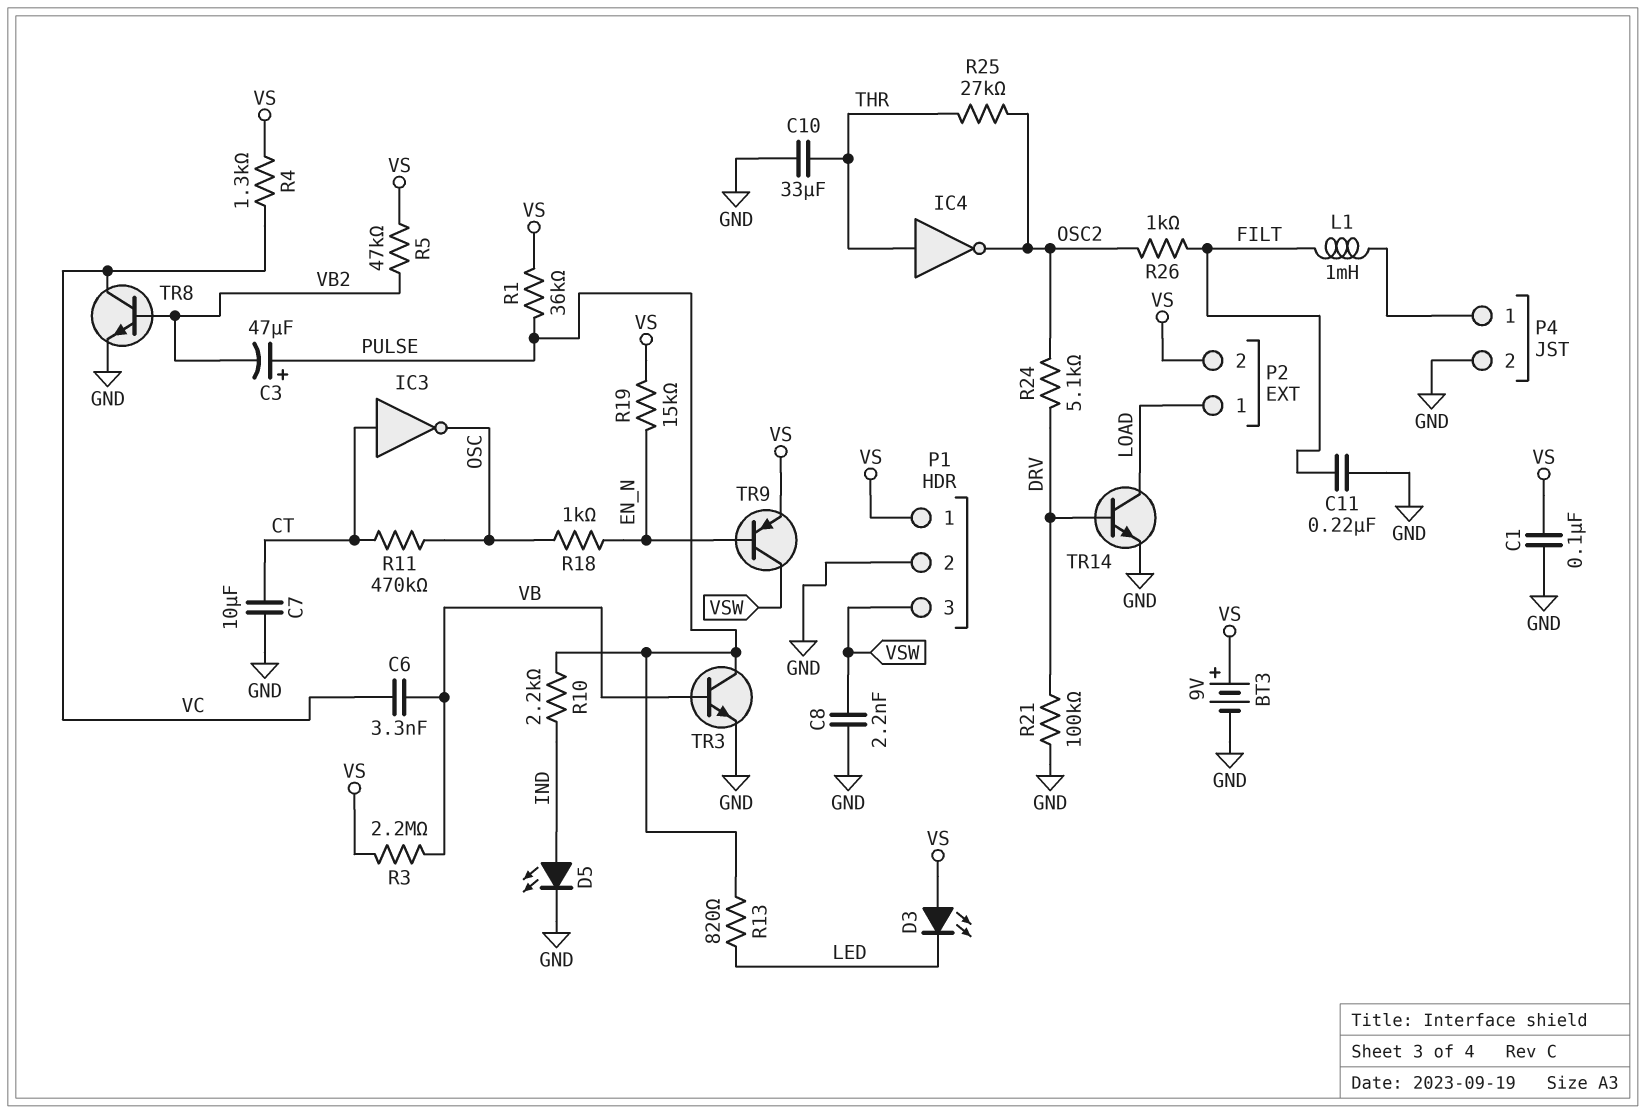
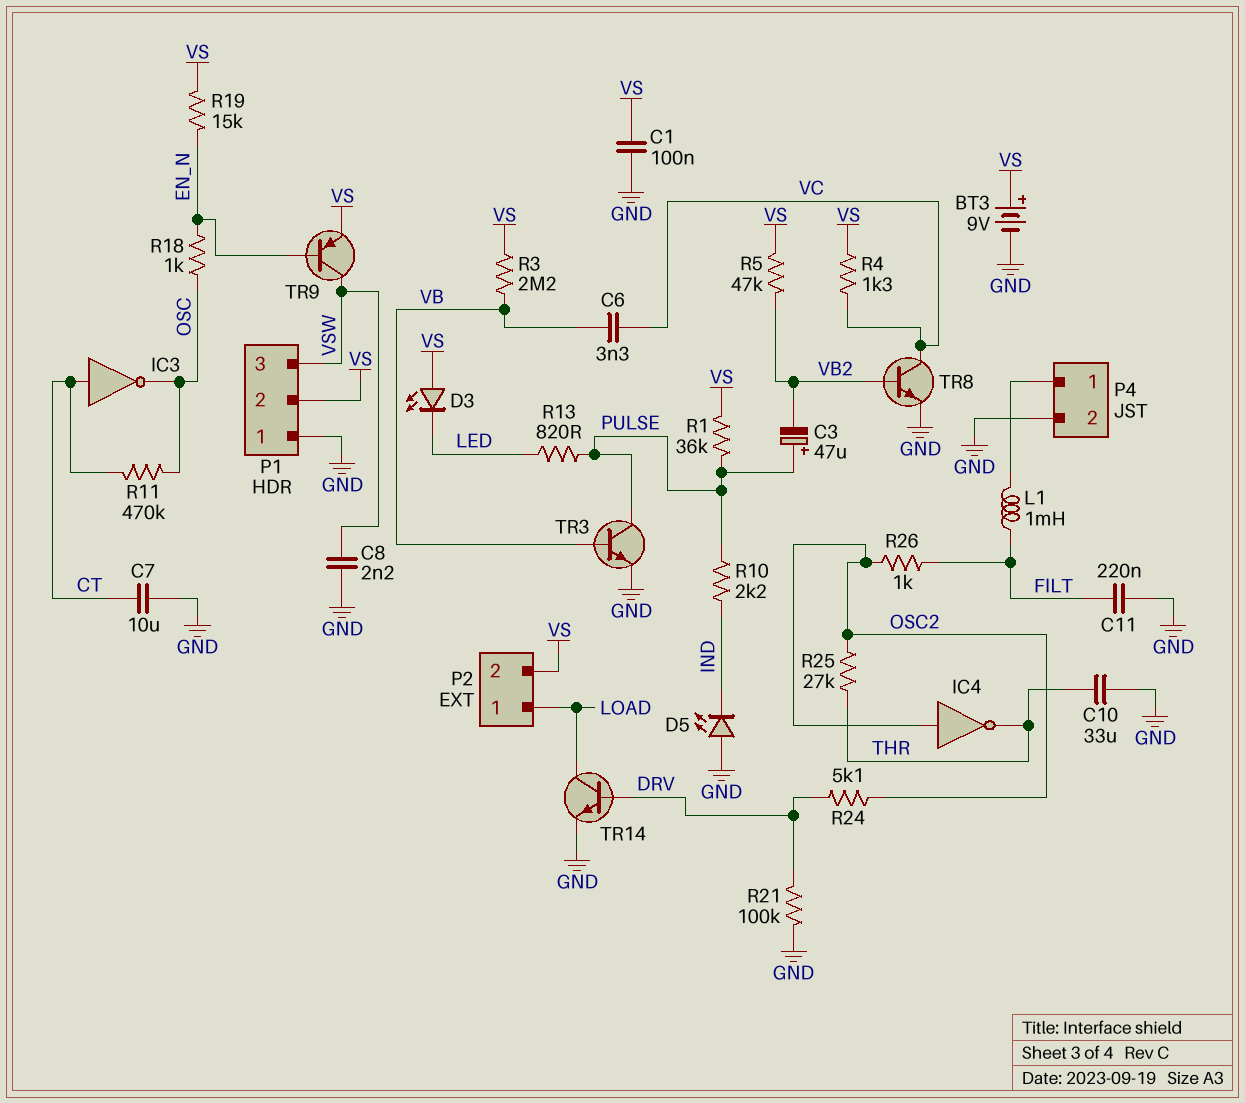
D5: LED (A IND, K GND) -> LED (A GND, K IND)
IC4: NOT (in THR, out OSC2) -> NOT (in OSC2, out THR)
P1 pin 1: VS -> GND
P1 pin 2: GND -> VS

